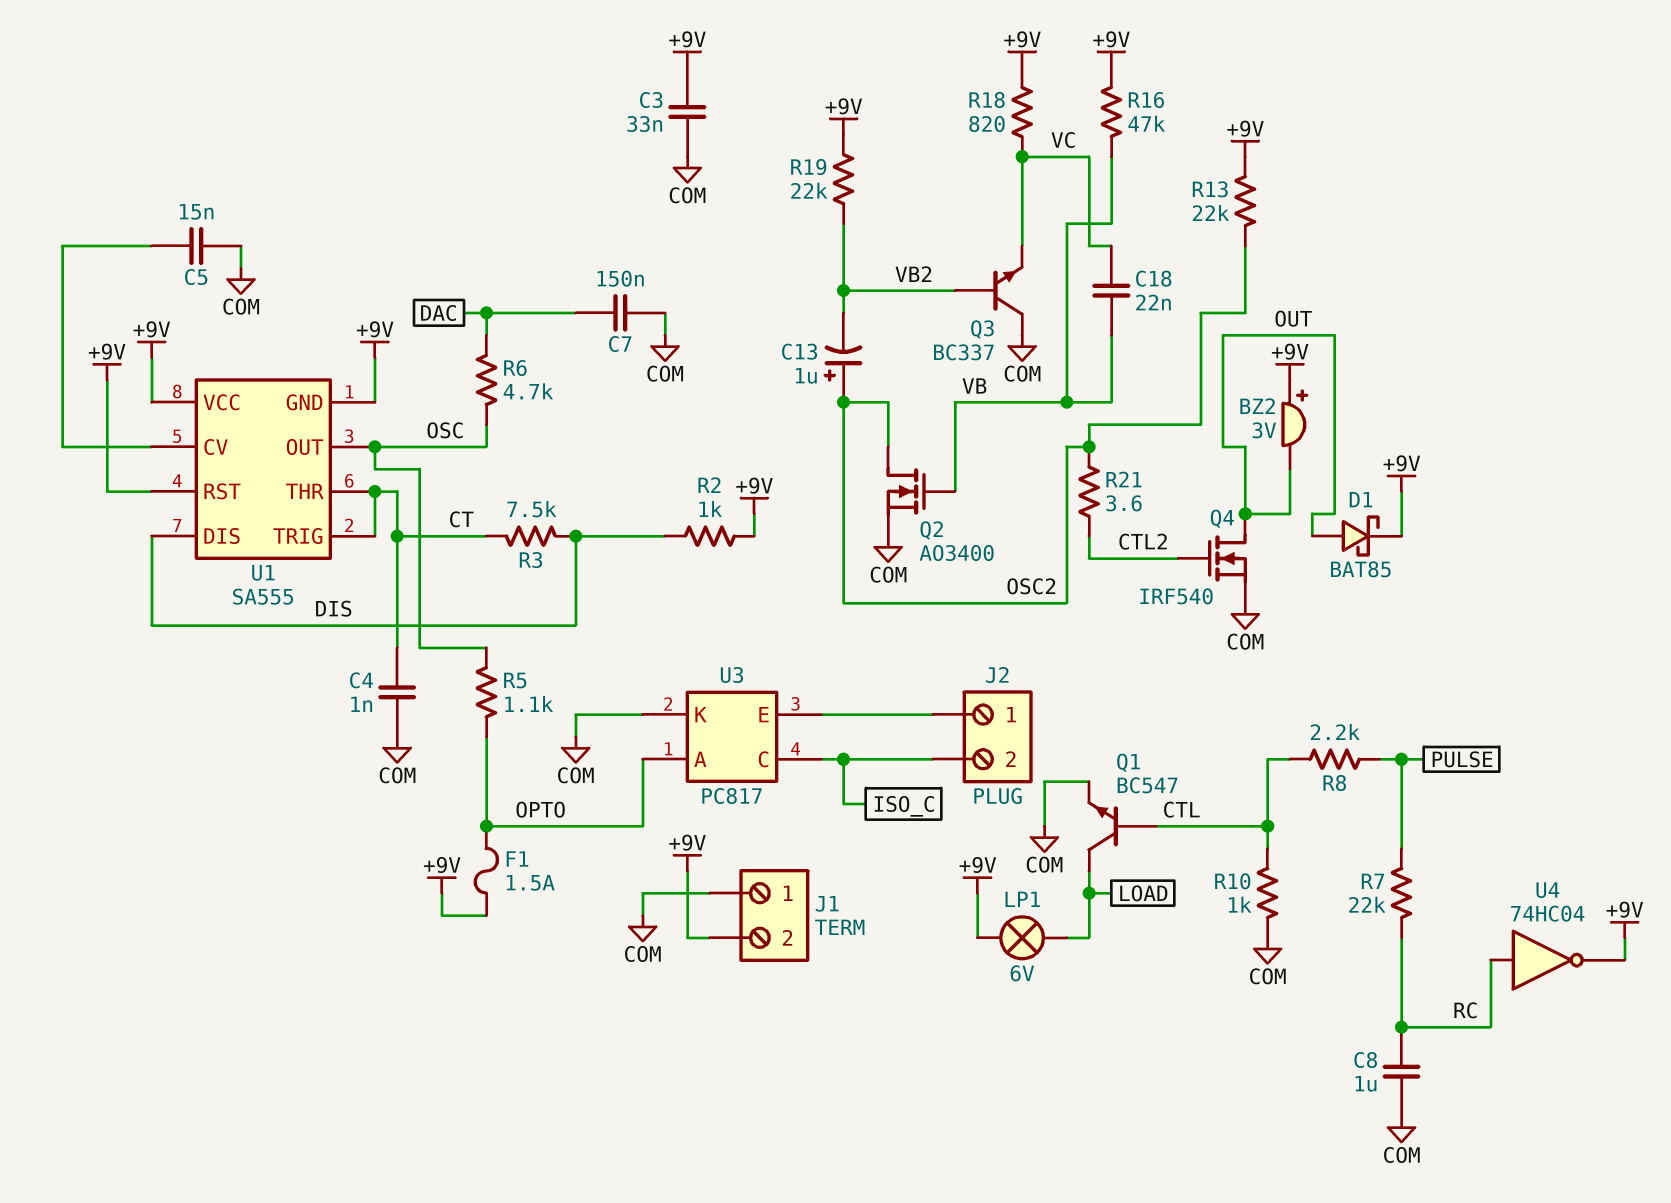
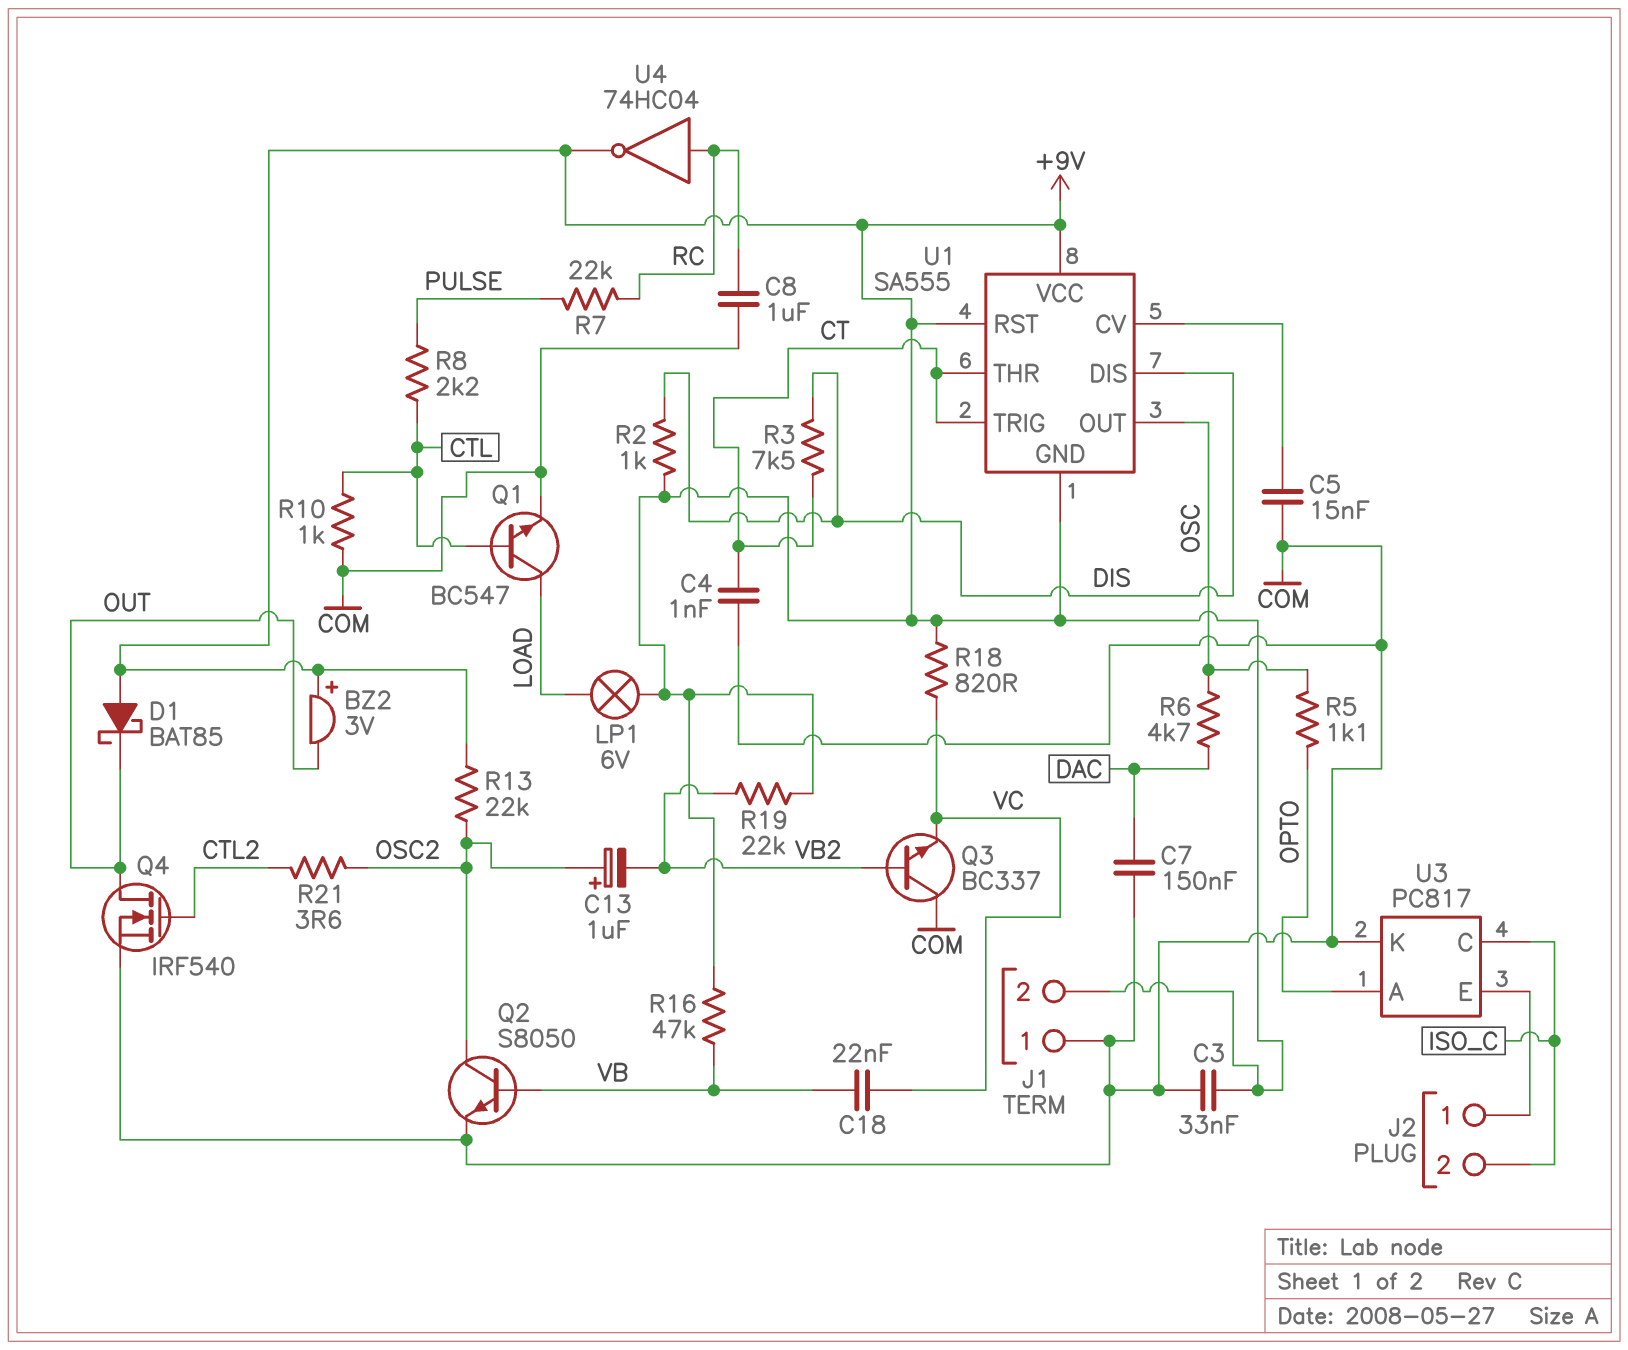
D1: schottky BAT85 (A OUT, K +9V) -> schottky BAT85 (A +9V, K OUT)
F1: 1.5A (+9V, OPTO) -> none
Q2: NMOS AO3400 (G VB, D OSC2, S COM) -> NPN S8050 (B VB, C OSC2, E COM)

